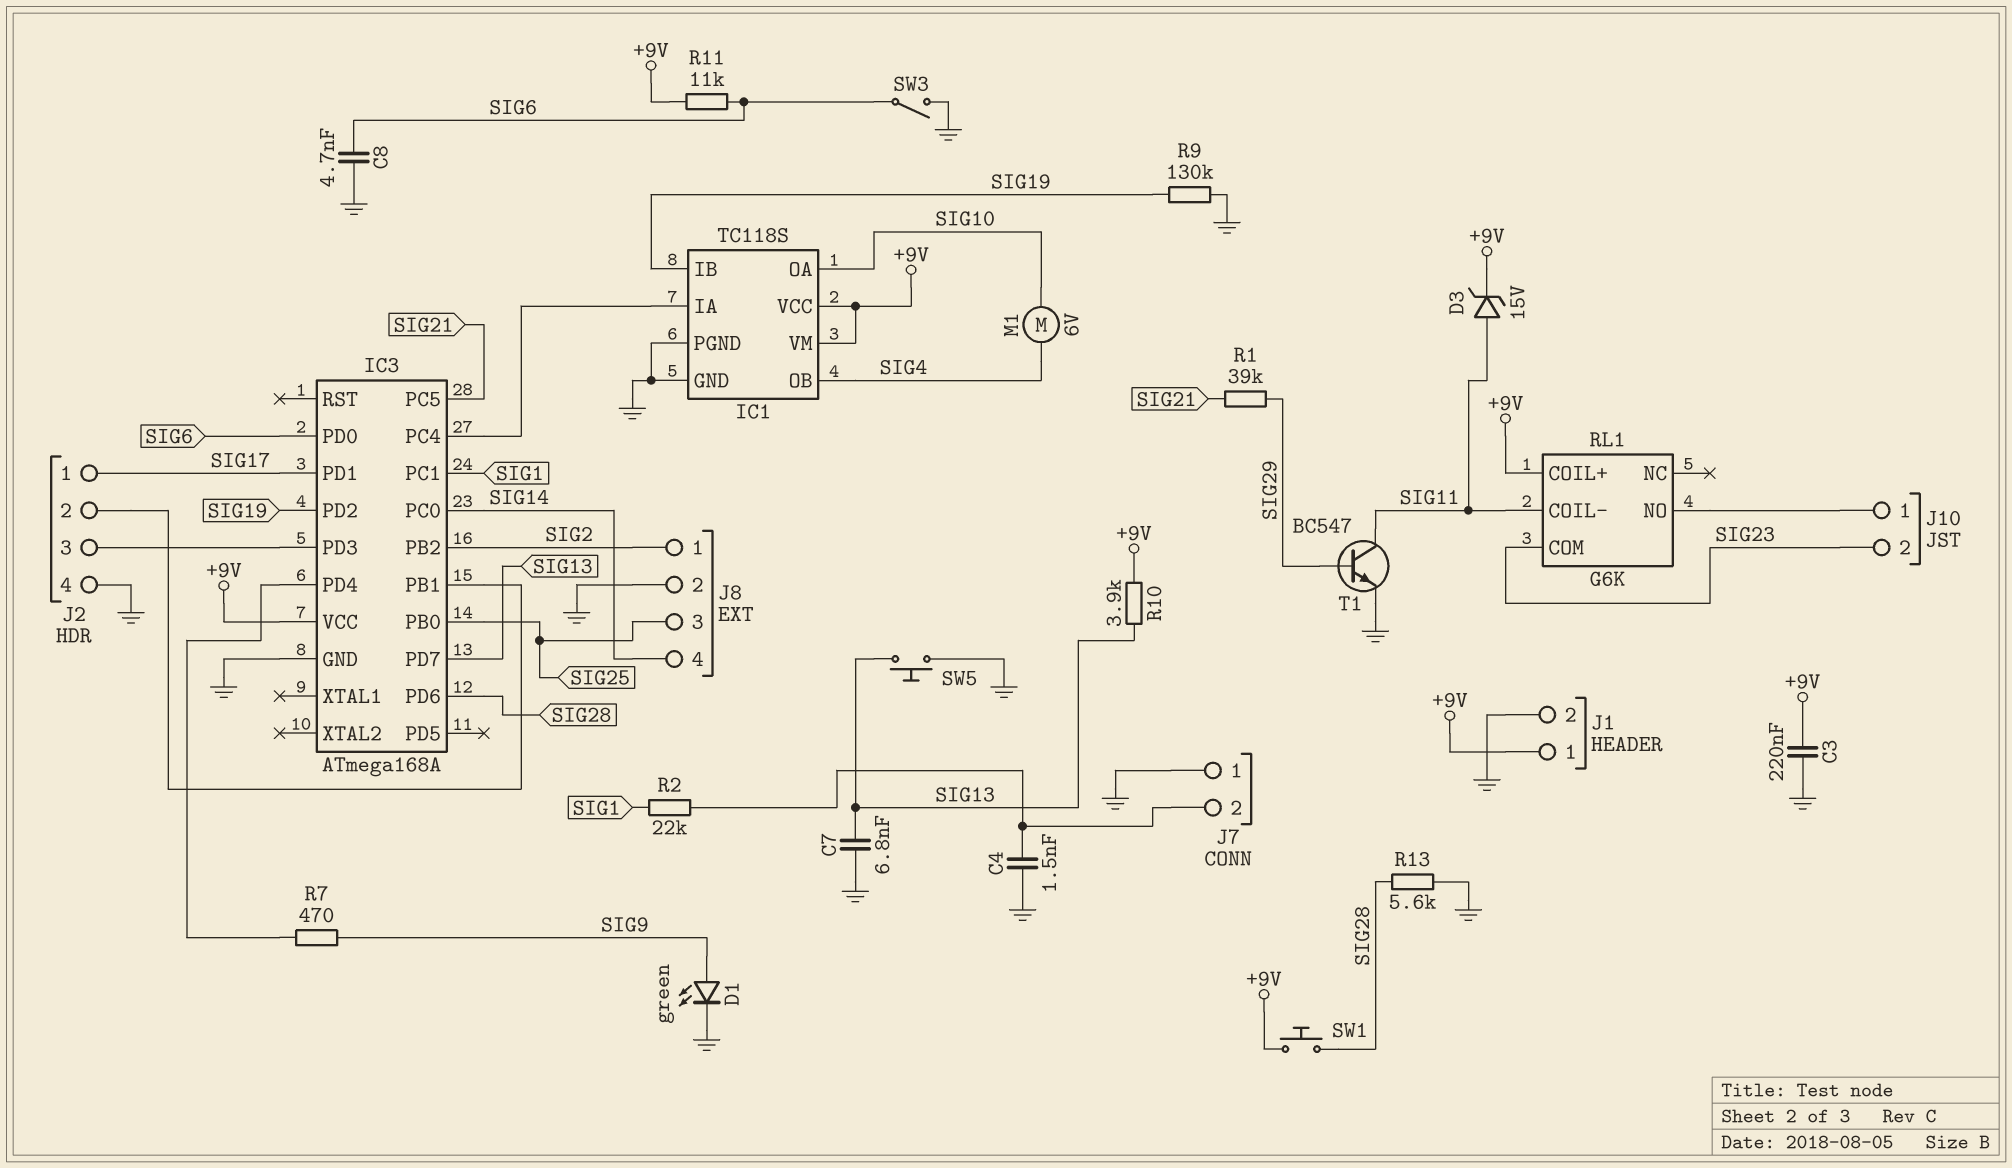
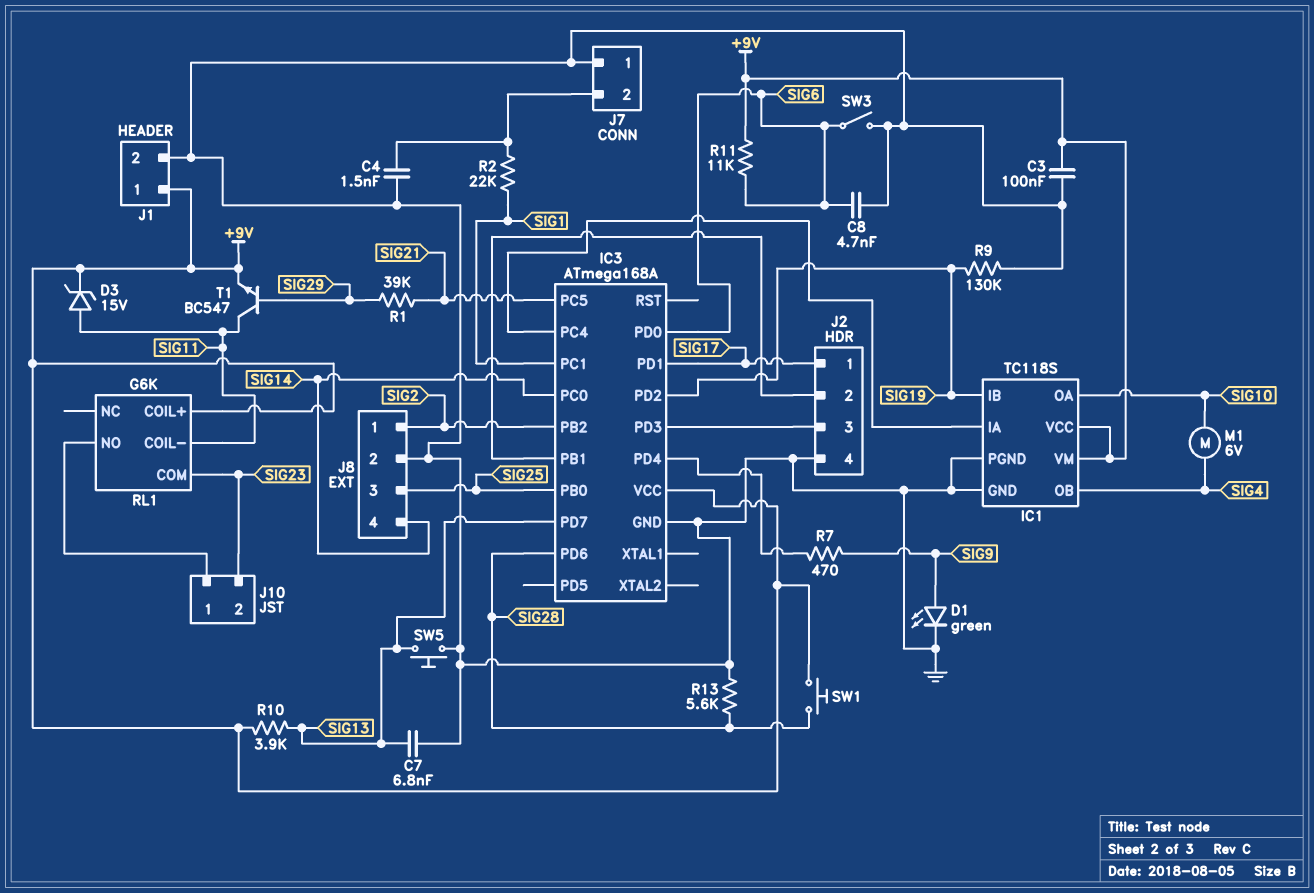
C3: 220nF (+9V, GND) -> 100nF (+9V, GND)
T1: NPN BC547 (B SIG29, C SIG11, E GND) -> NPN BC547 (B SIG29, C SIG11, E +9V)

